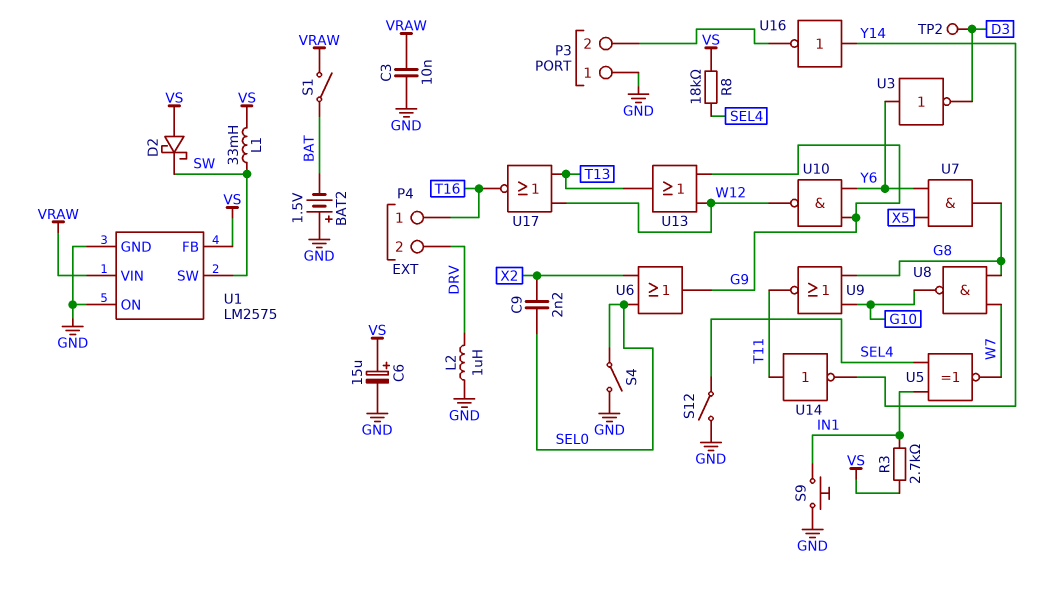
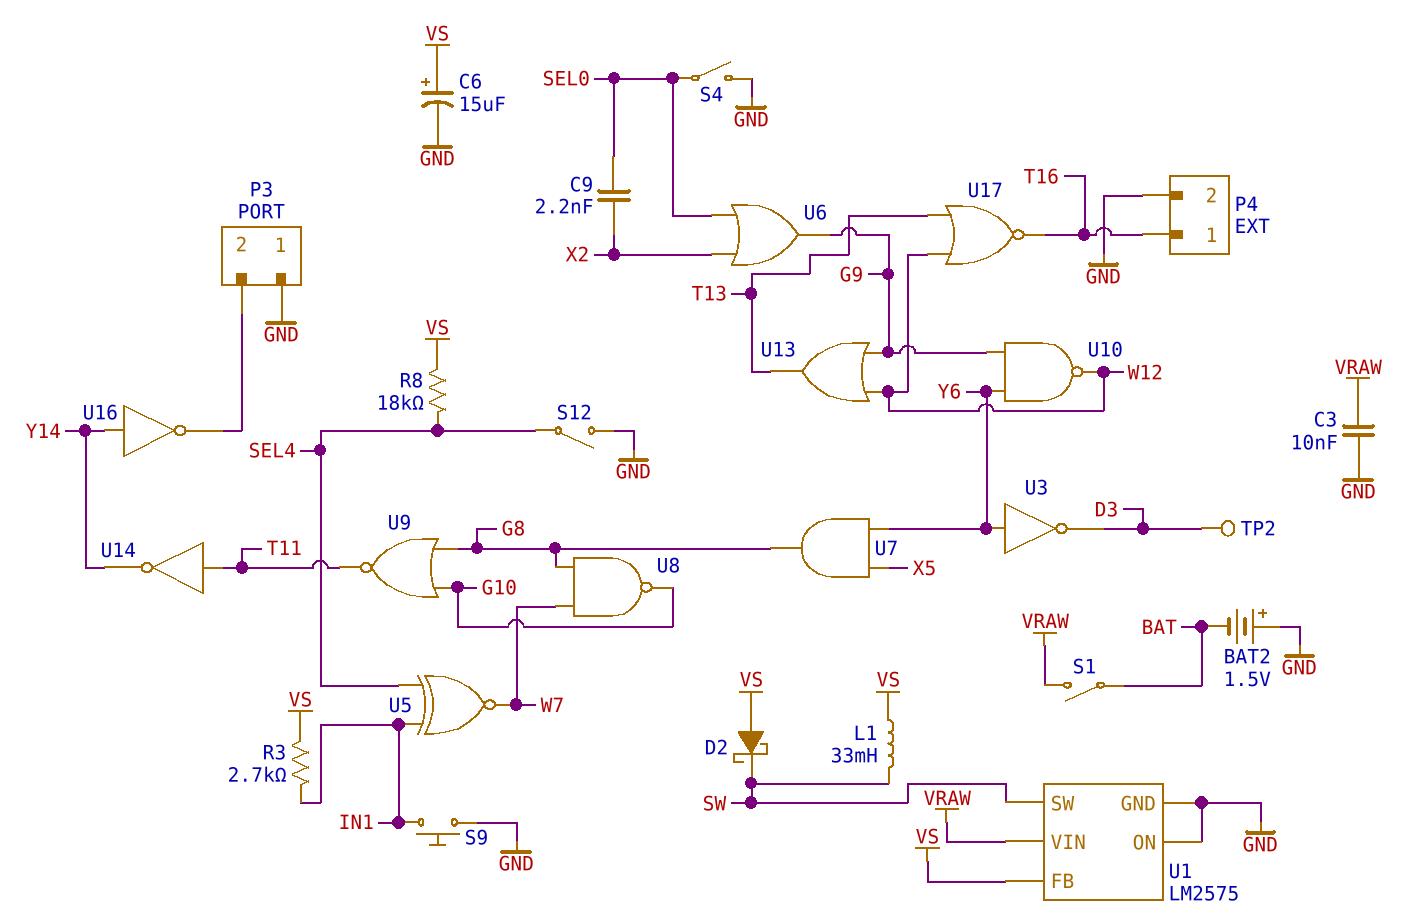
L2: 1uH (DRV, GND) -> none
P4 pin 2: DRV -> GND

